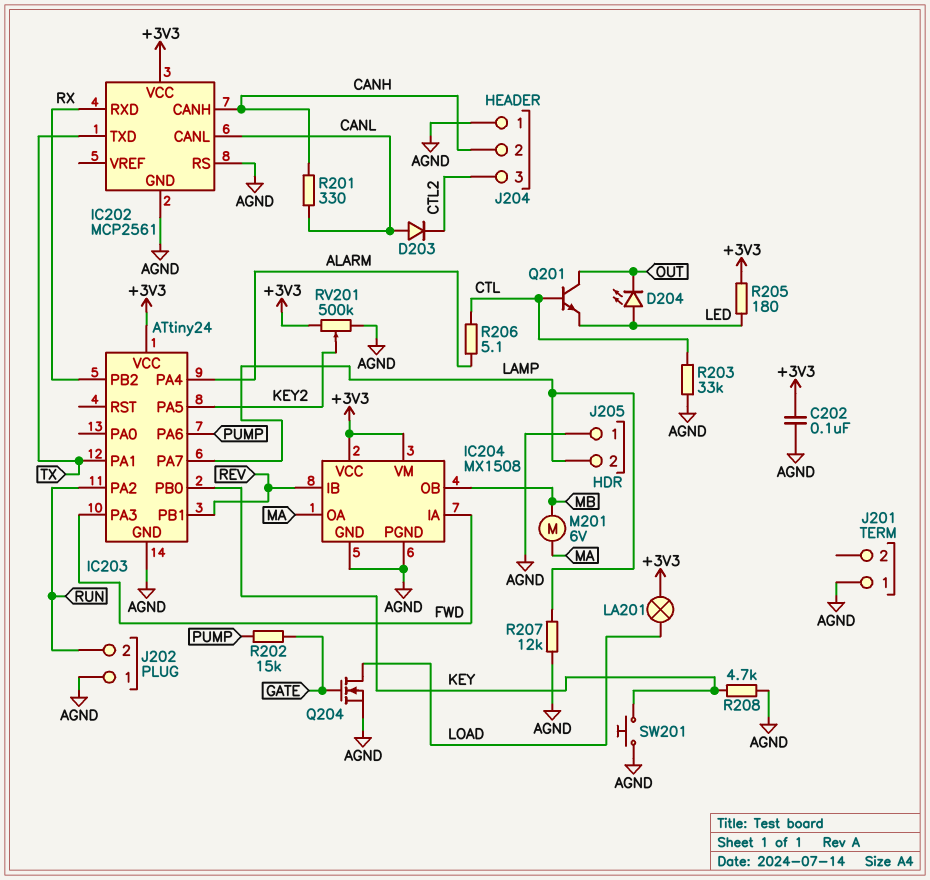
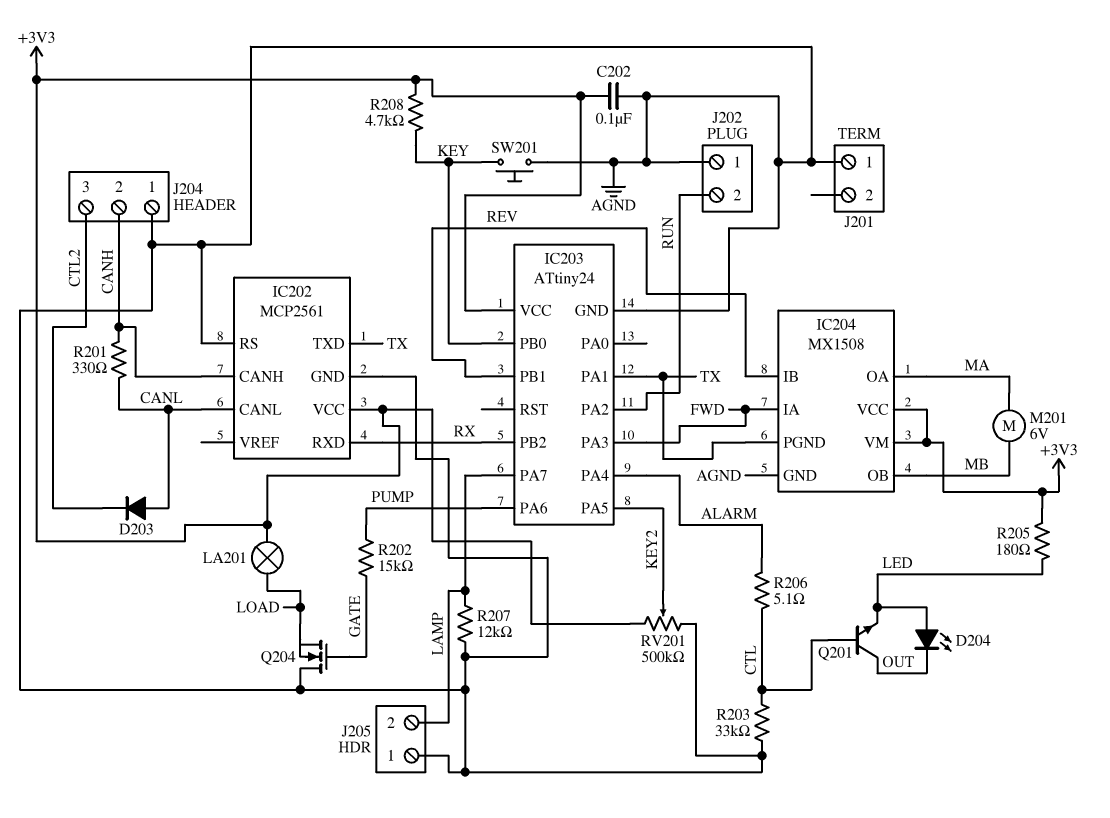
IC204 pin PGND: AGND -> TX
Q204: NMOS (G GATE, D LOAD, S AGND) -> NMOS (G GATE, D AGND, S LOAD)
R208: 4.7k (AGND, KEY) -> 4.7k (+3V3, KEY)

